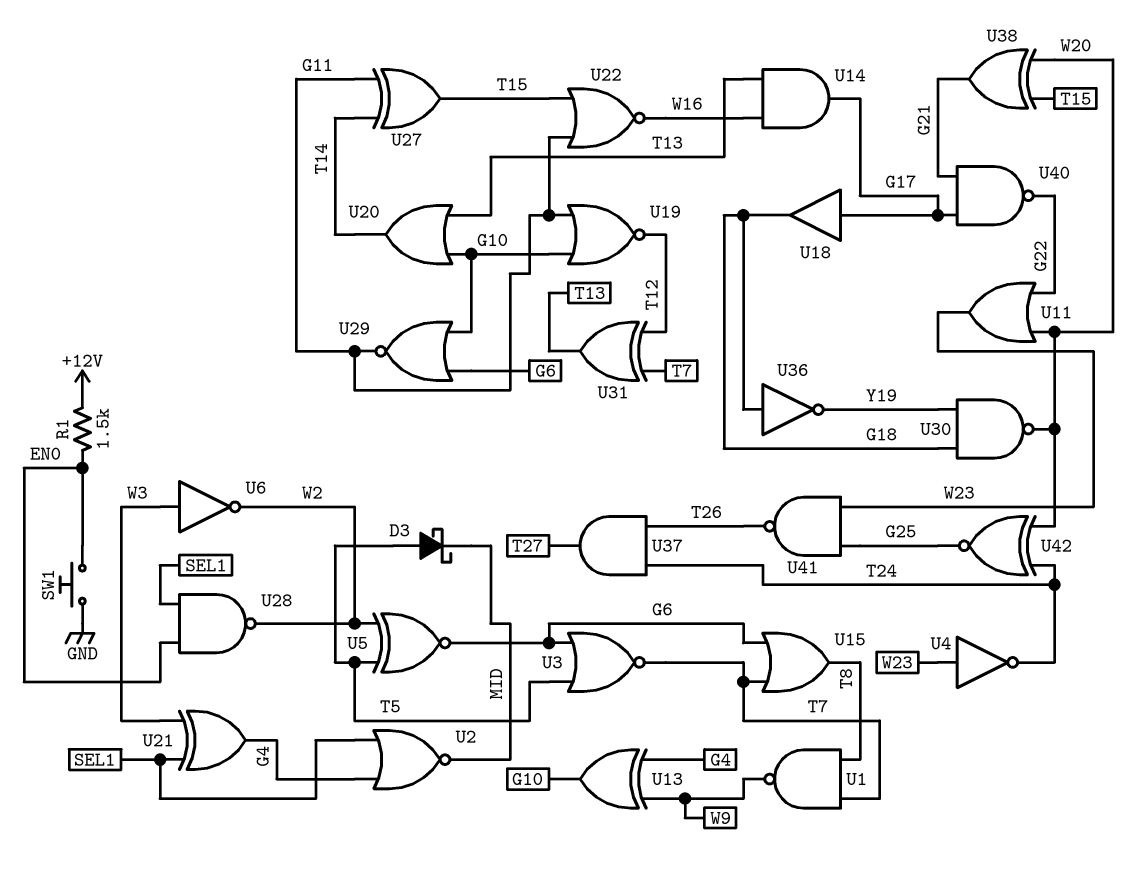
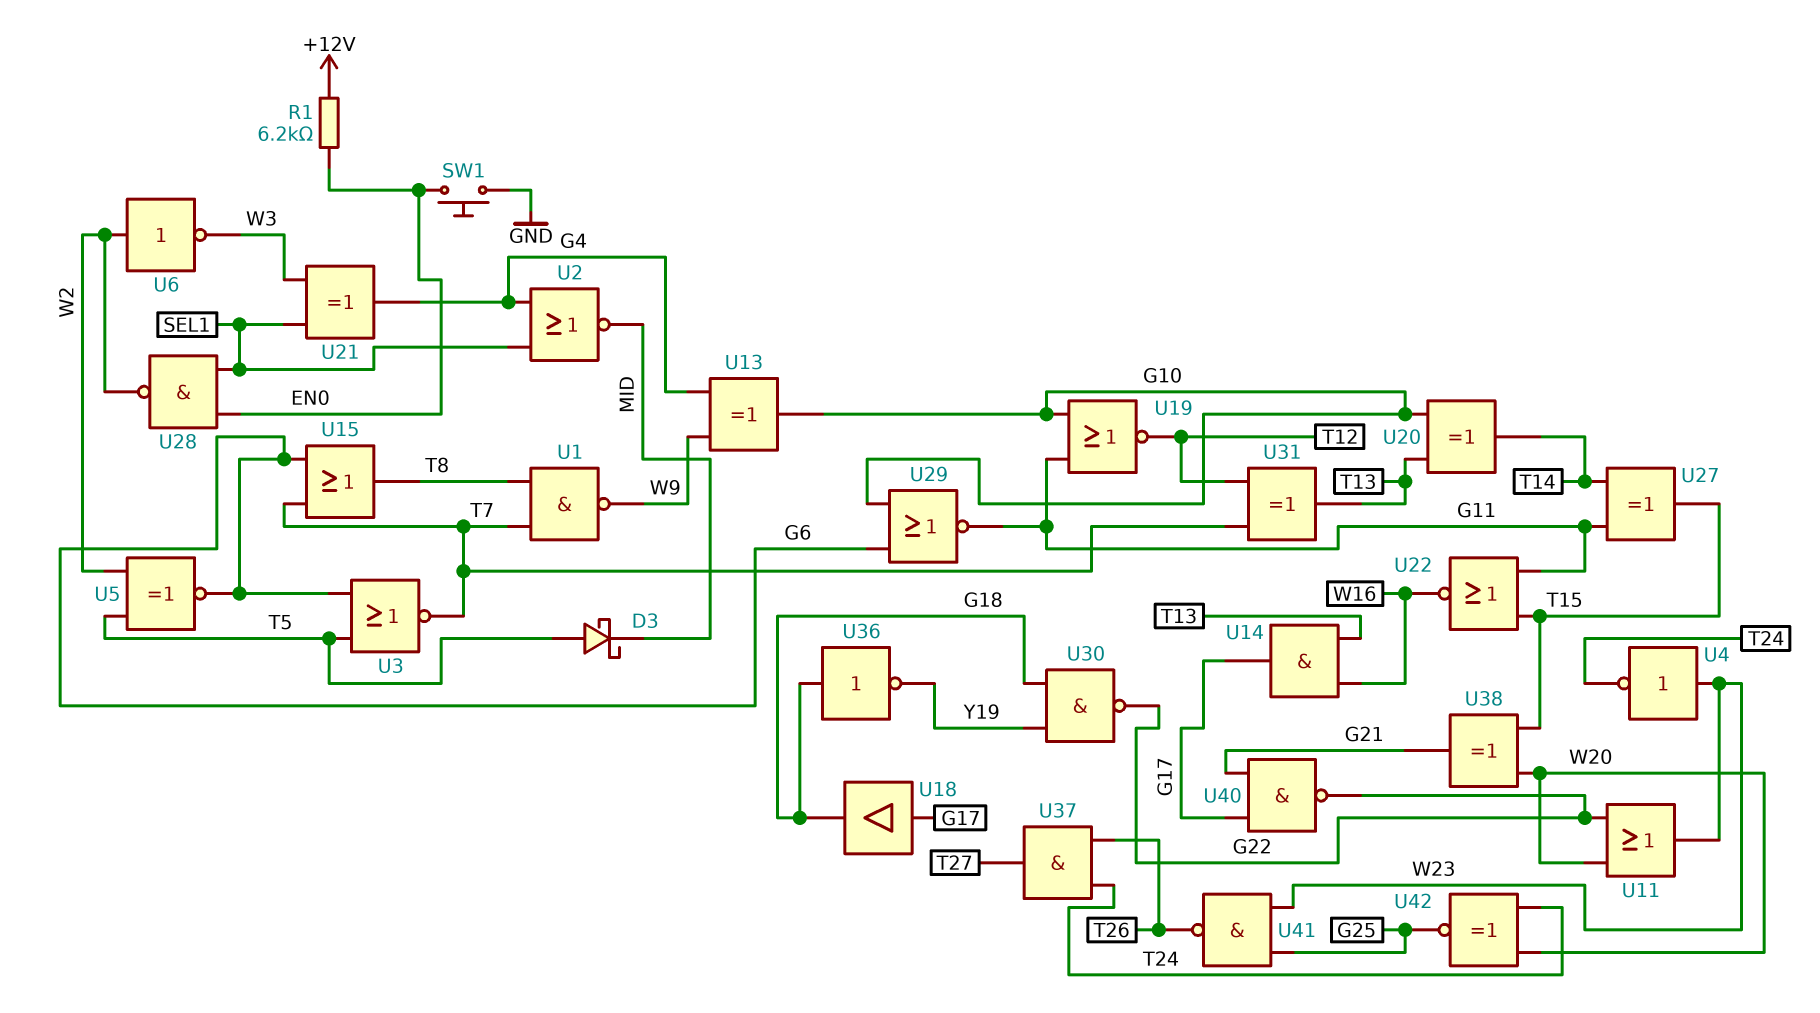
R1: 1.5k (+12V, EN0) -> 6.2k (+12V, EN0)
U6: NOT (in W3, out W2) -> NOT (in W2, out W3)
U20: OR (in G10, in T13, out T14) -> XOR (in G10, in T13, out T14)
U30: NAND (in G18, in Y19, out W20) -> NAND (in G18, in Y19, out G22)

